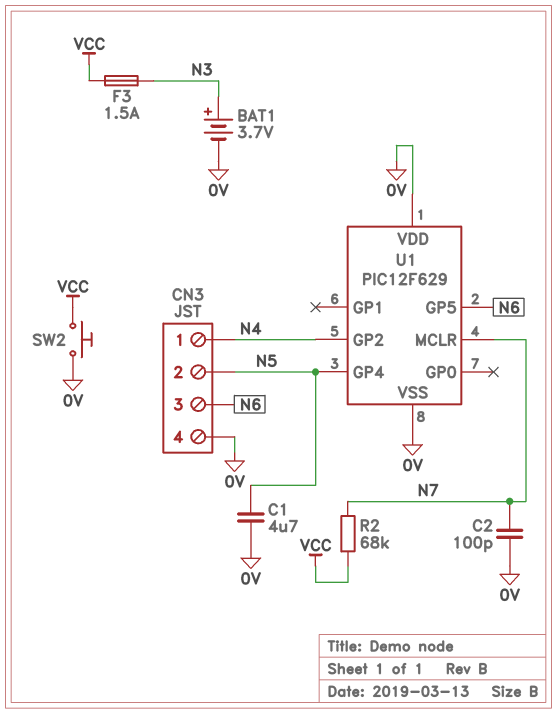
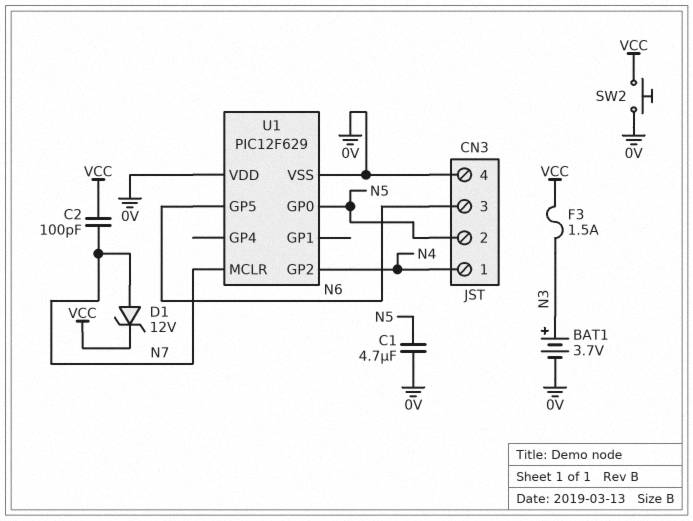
C2: 100pF (0V, N7) -> 100pF (N7, VCC)
D1: none -> zener 12V (A N7, K VCC)
R2: 68k (N7, VCC) -> none
U1 pin GP0: none -> N5
U1 pin GP4: N5 -> none

